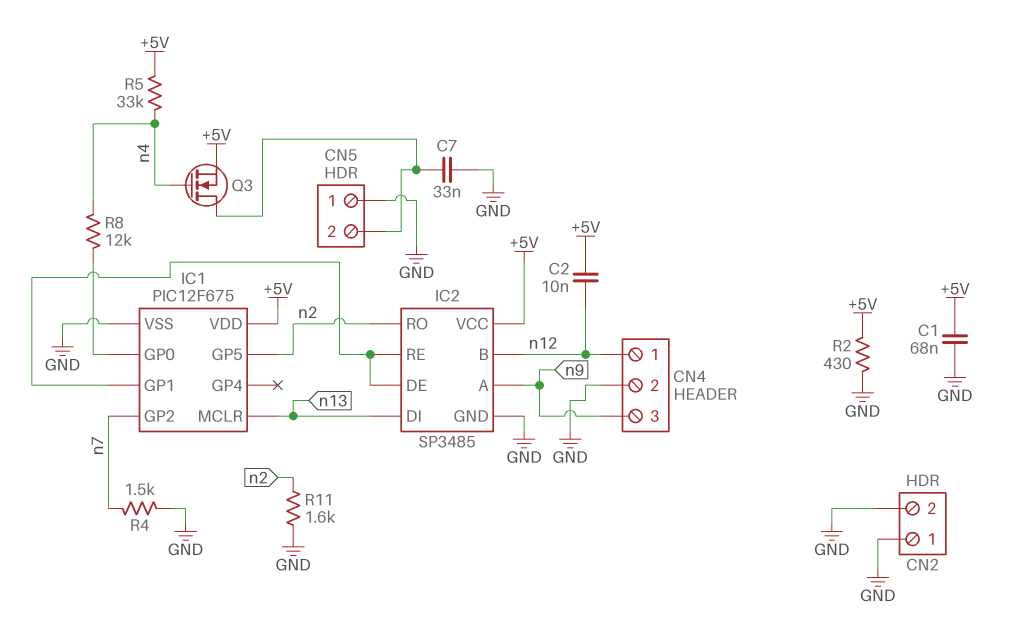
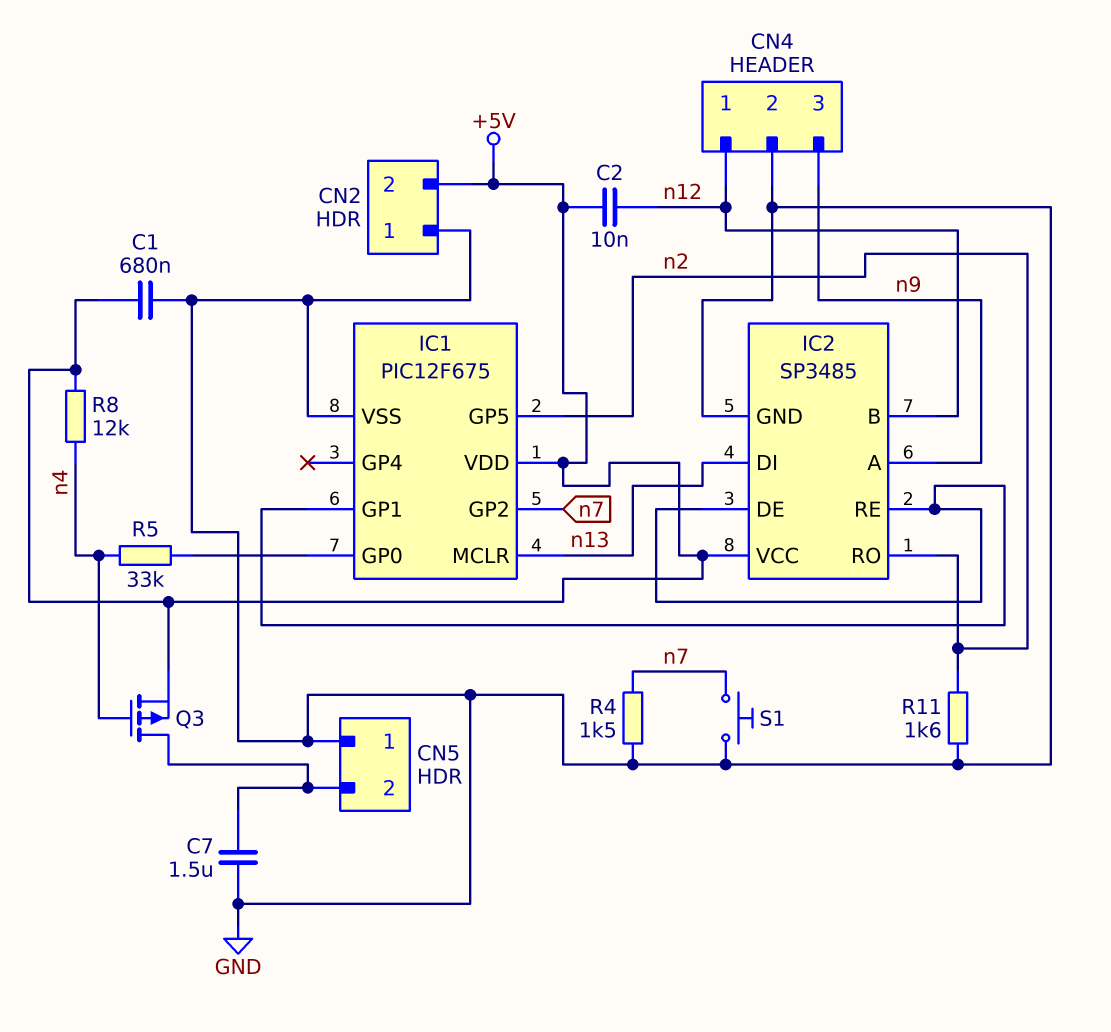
C1: 68nF (+5V, GND) -> 680nF (+5V, GND)
C7: 33nF (CN5/2, GND) -> 1.5uF (CN5/2, GND)
CN2 pin 2: GND -> +5V
Q3: NMOS (G n4, D CN5/2, S +5V) -> PMOS (G n4, D CN5/2, S +5V)
R2: 430 (+5V, GND) -> none
R5: 33k (+5V, n4) -> 33k (IC1/GP0, n4)
R8: 12k (IC1/GP0, n4) -> 12k (+5V, n4)
S1: none -> button (GND, n7)

